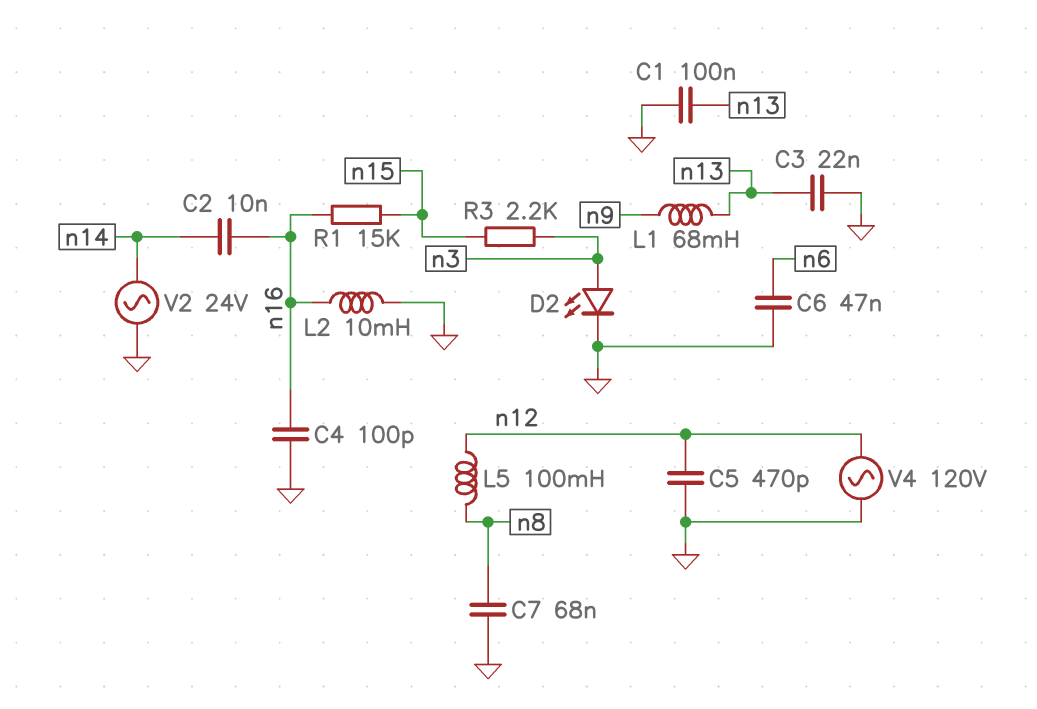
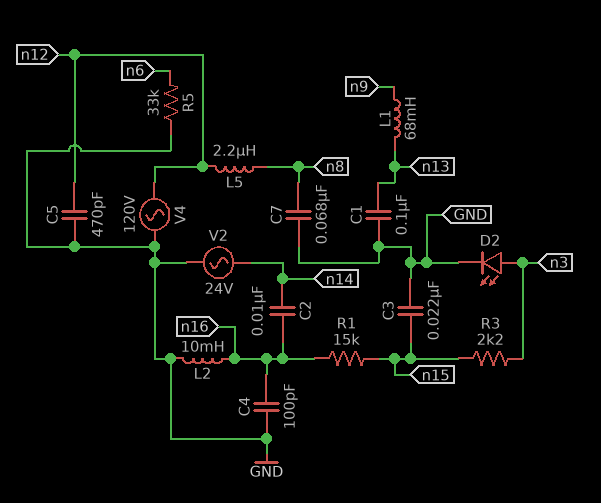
C3: 22nF (GND, n13) -> 22nF (GND, n15)
C6: 47nF (GND, n6) -> none
L5: 100mH (n8, n12) -> 2.2uH (n8, n12)
R5: none -> 33k (GND, n6)

